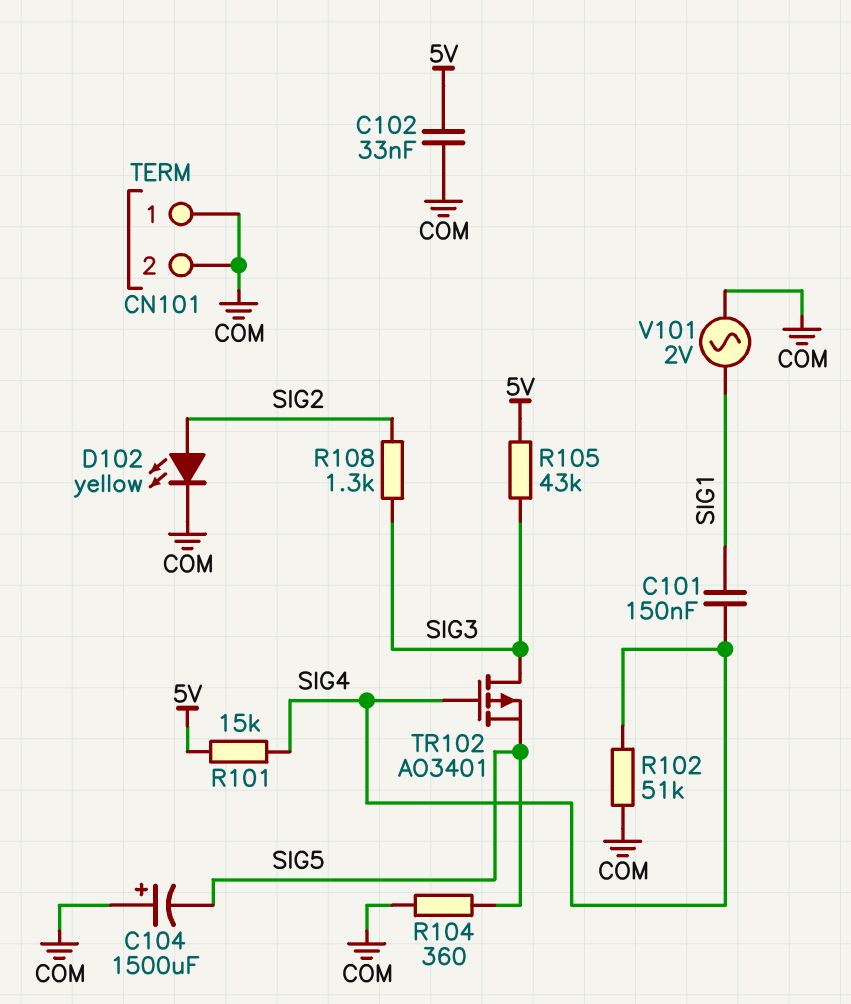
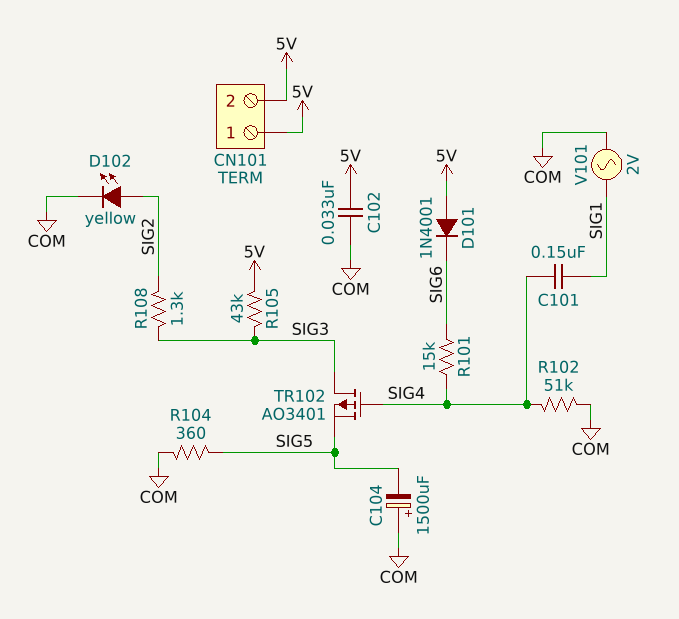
CN101 pin 1: COM -> 5V
CN101 pin 2: COM -> 5V
D101: none -> diode 1N4001 (A 5V, K SIG6)
R101: 15k (5V, SIG4) -> 15k (SIG4, SIG6)

